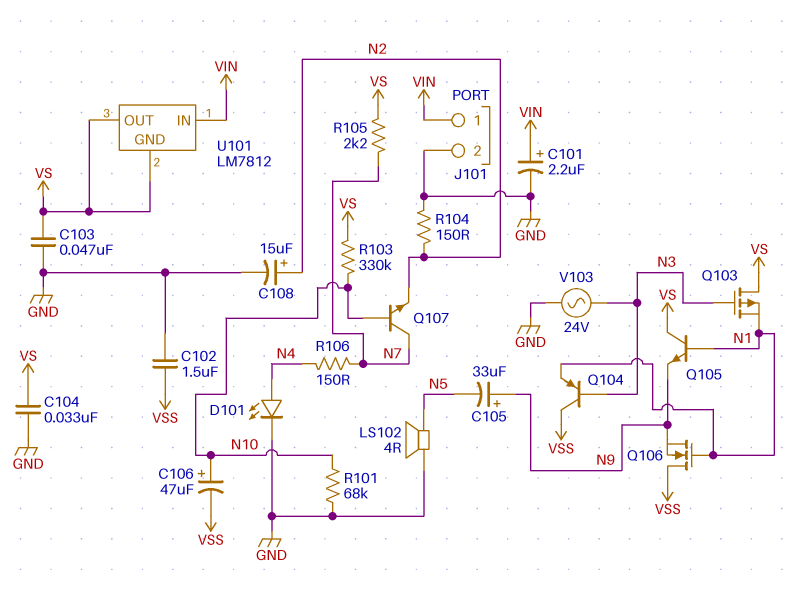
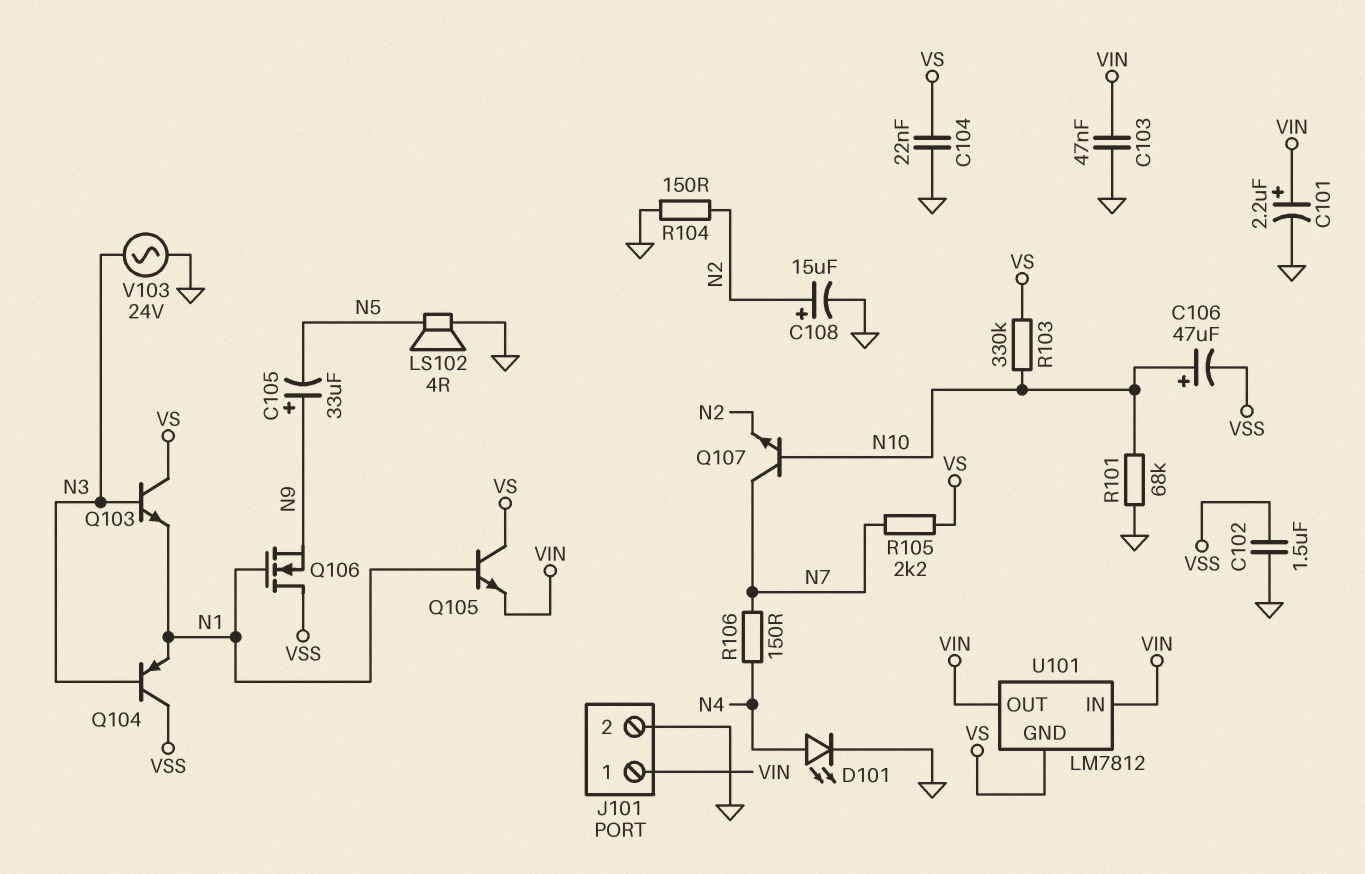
C103: 47nF (GND, VS) -> 47nF (GND, VIN)
C104: 33nF (GND, VS) -> 22nF (GND, VS)
Q103: PMOS (G N3, D VS, S N1) -> NPN (B N3, C VS, E N1)
Q105: NPN (B N1, C VS, E N9) -> NPN (B N1, C VS, E VIN)
U101 pin OUT: VS -> VIN

